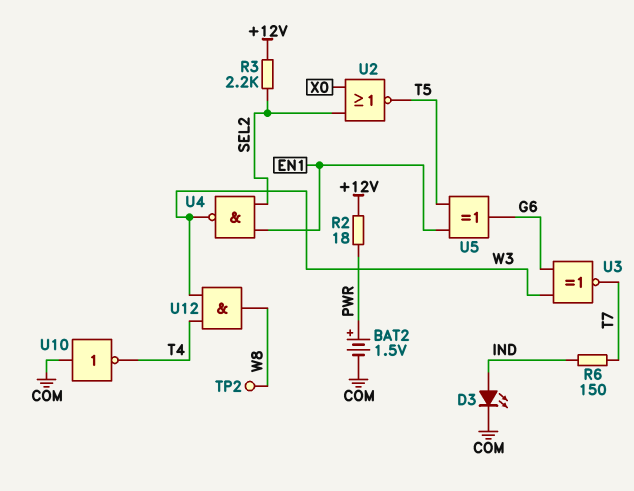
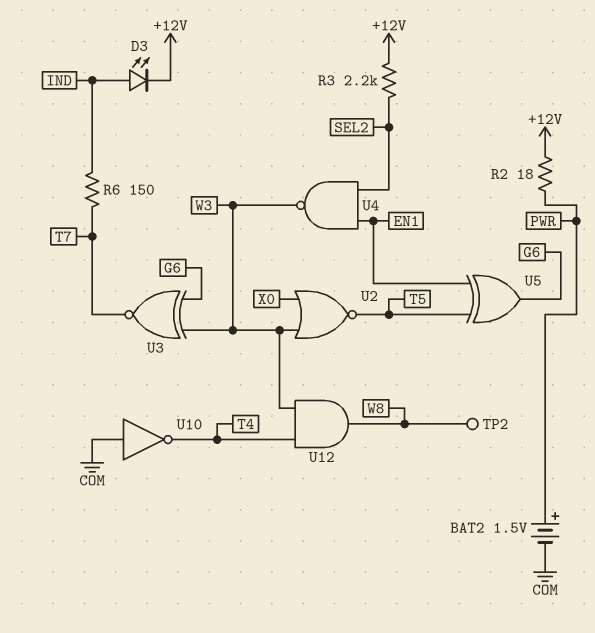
D3: LED (A IND, K COM) -> LED (A IND, K +12V)
U2: NOR (in SEL2, in X0, out T5) -> NOR (in W3, in X0, out T5)

